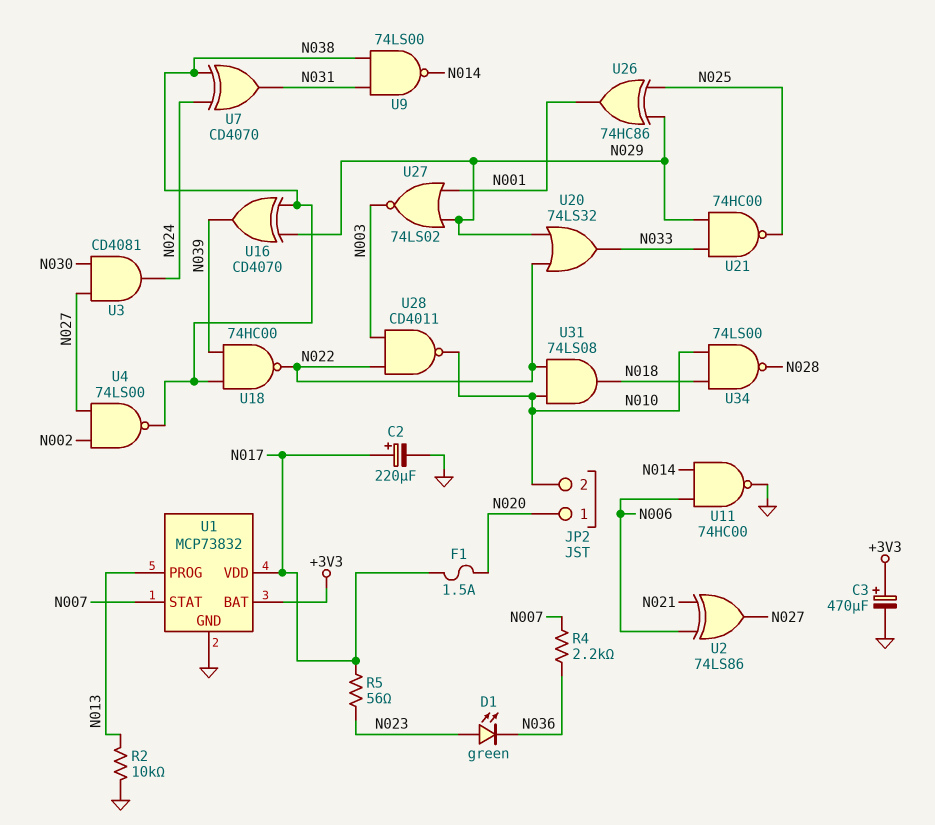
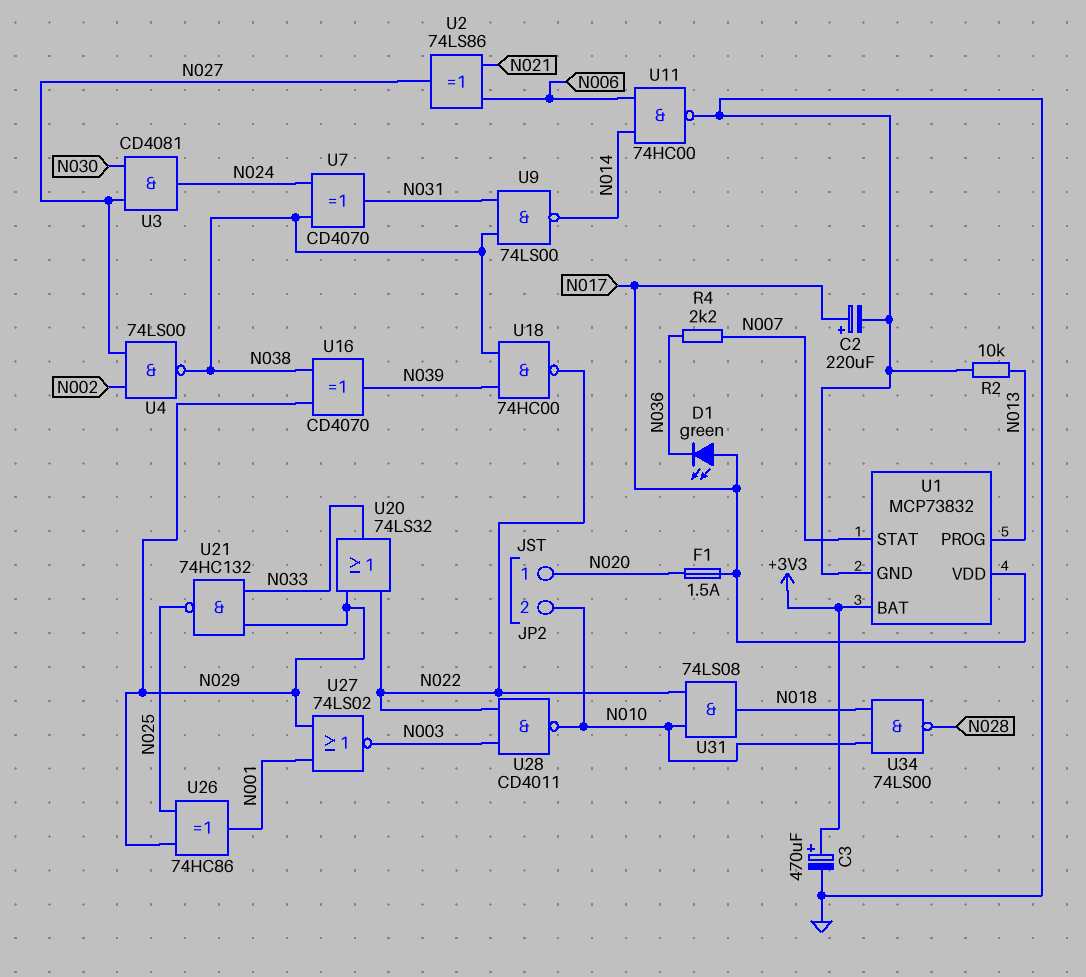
D1: LED green (A N023, K N036) -> LED green (A N017, K N036)
R5: 56 (N017, N023) -> none
U21: NAND 74HC00 (in N029, in N033, out N025) -> NAND 74HC132 (in N029, in N033, out N025)

